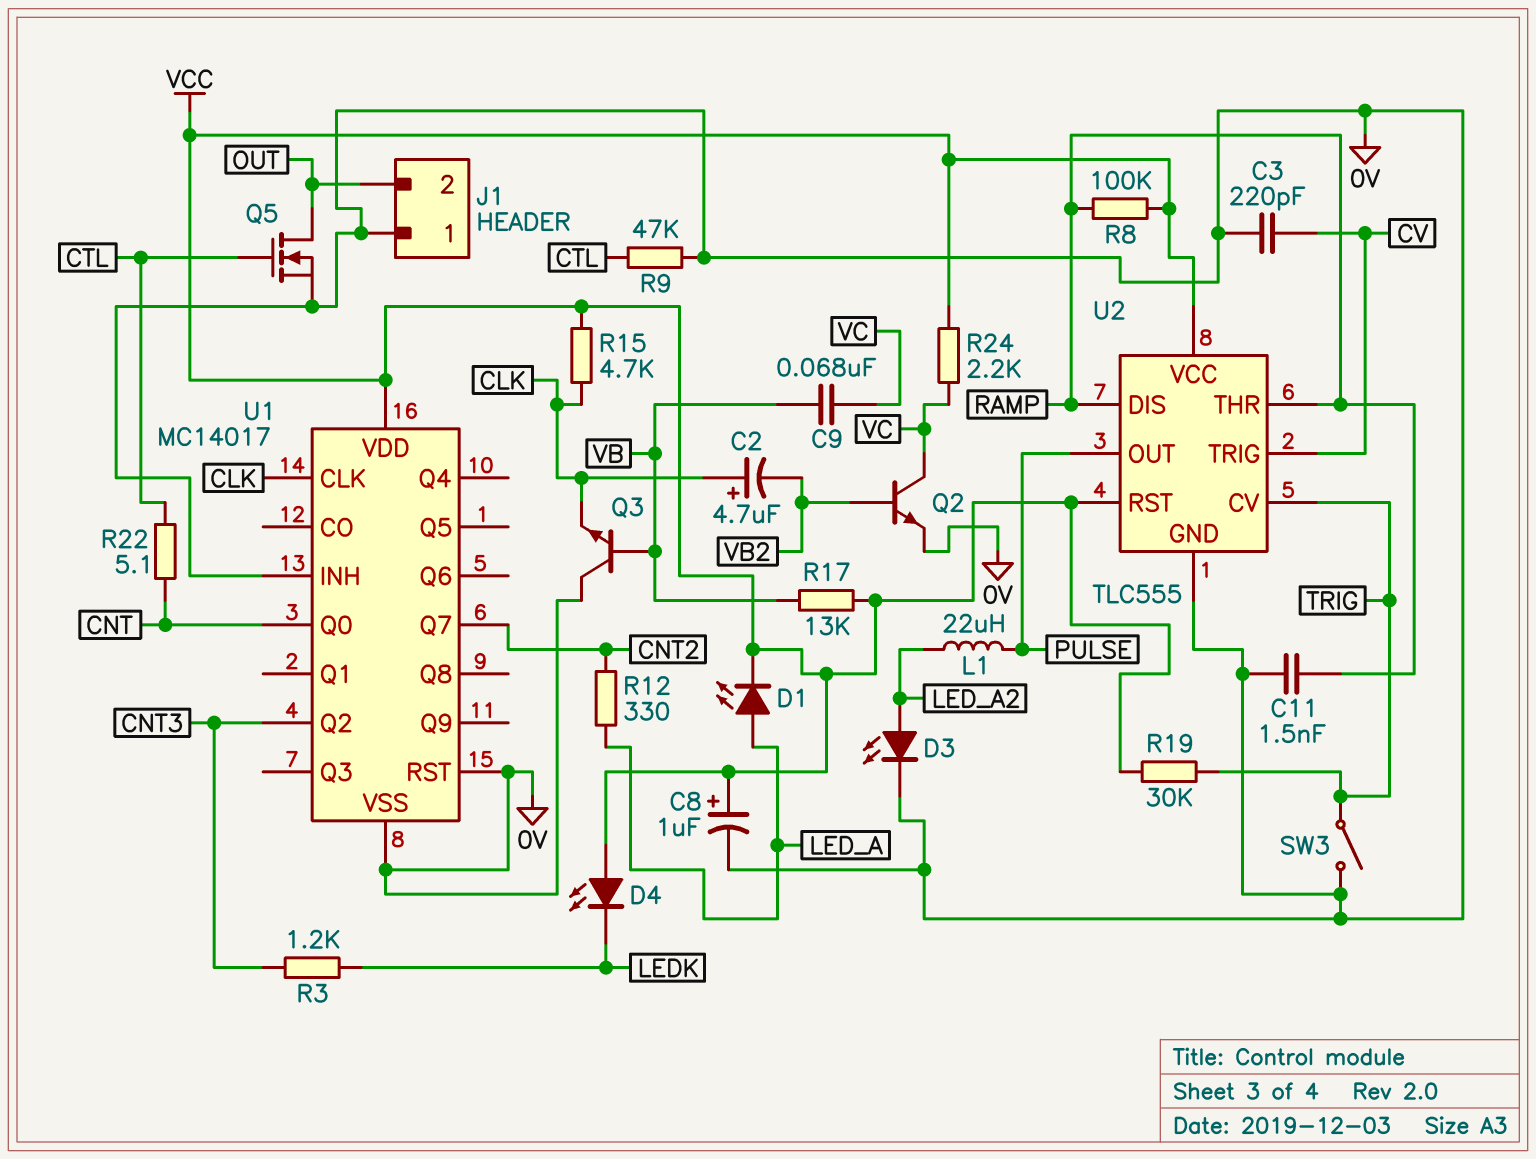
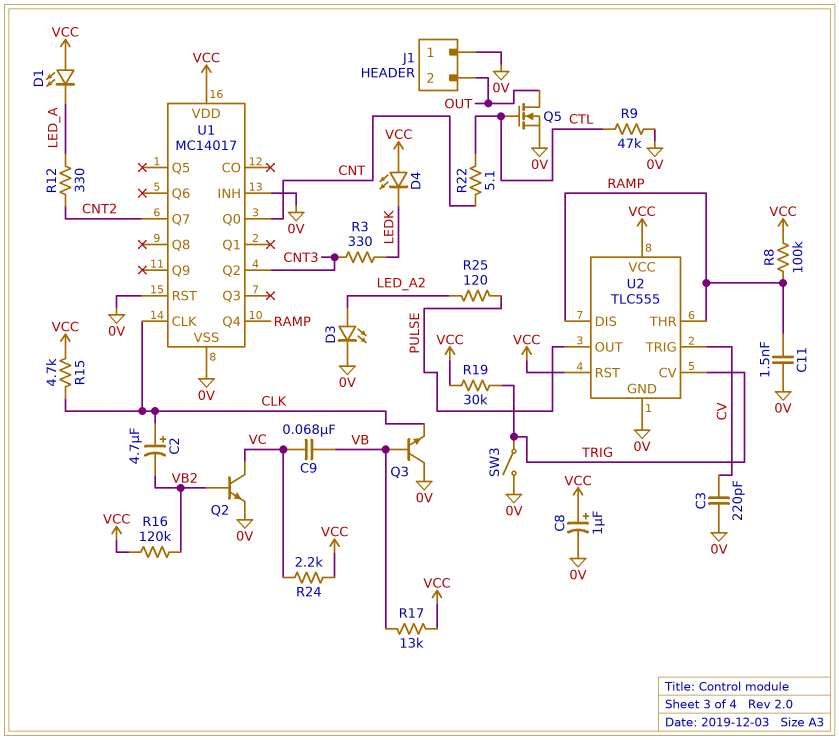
D1: LED (A LED_A, K VCC) -> LED (A VCC, K LED_A)
L1: 22uH (LED_A2, PULSE) -> none
R3: 1.2k (CNT3, LEDK) -> 330 (CNT3, LEDK)
R16: none -> 120k (VB2, VCC)
R25: none -> 120 (LED_A2, PULSE)
U1 pin Q4: none -> RAMP

